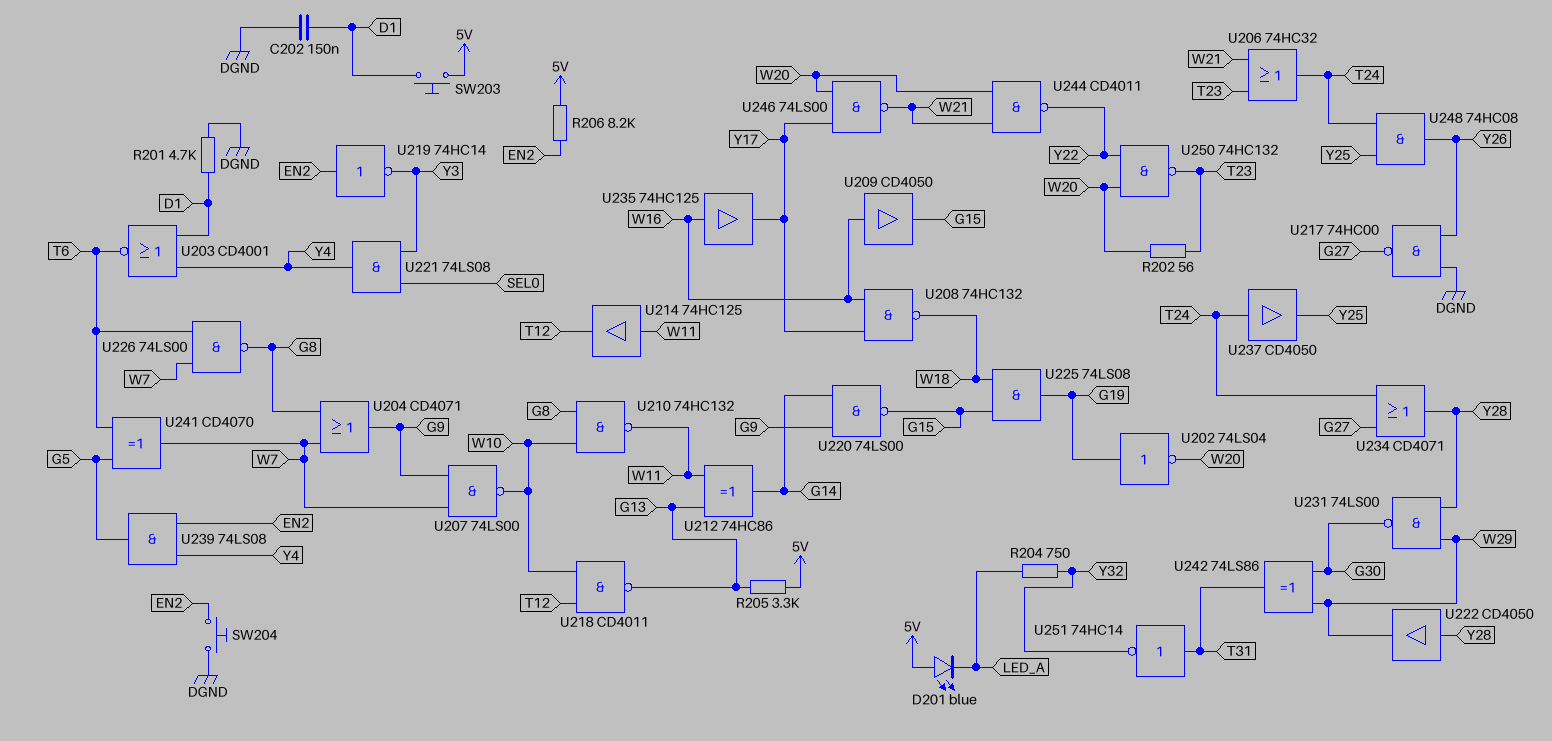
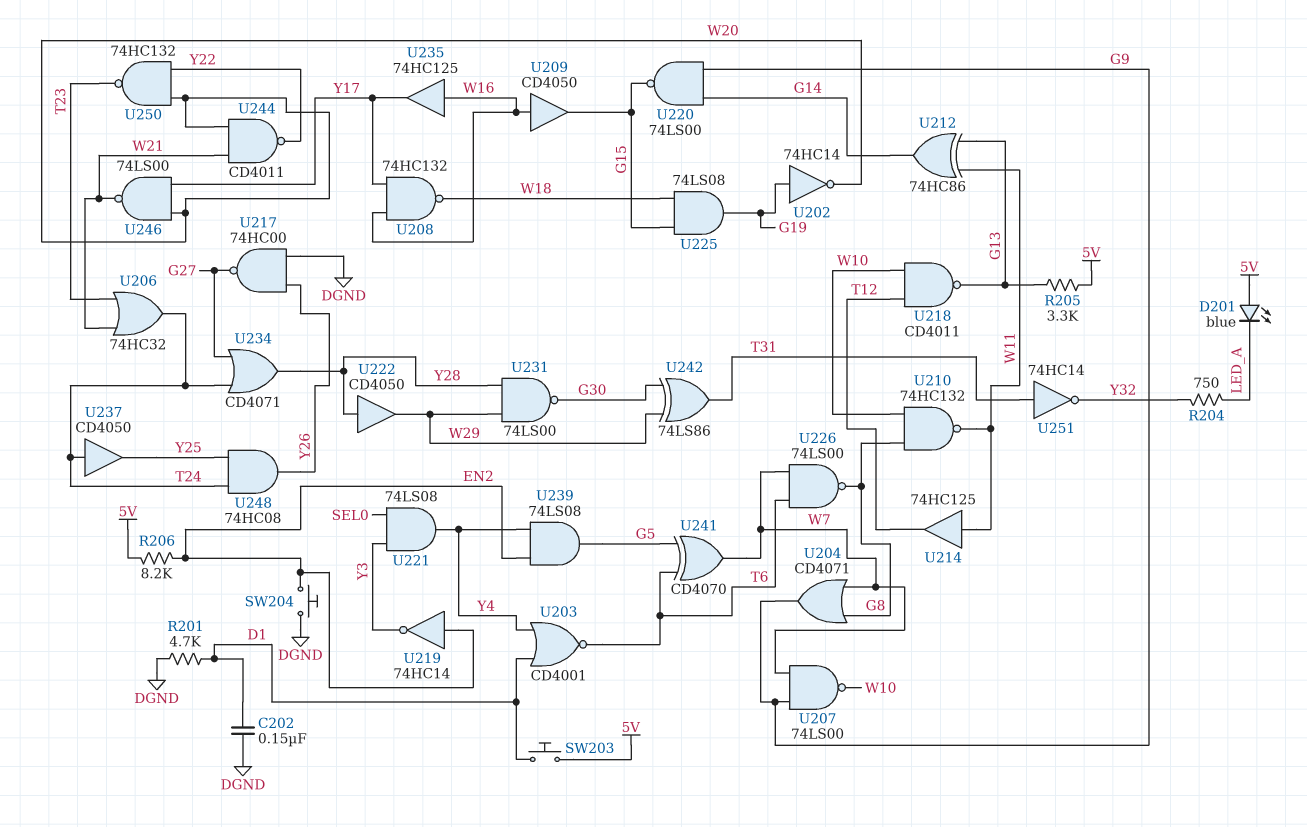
R202: 56 (T23, W20) -> none
U202: NOT 74LS04 (in G19, out W20) -> NOT 74HC14 (in G19, out W20)

